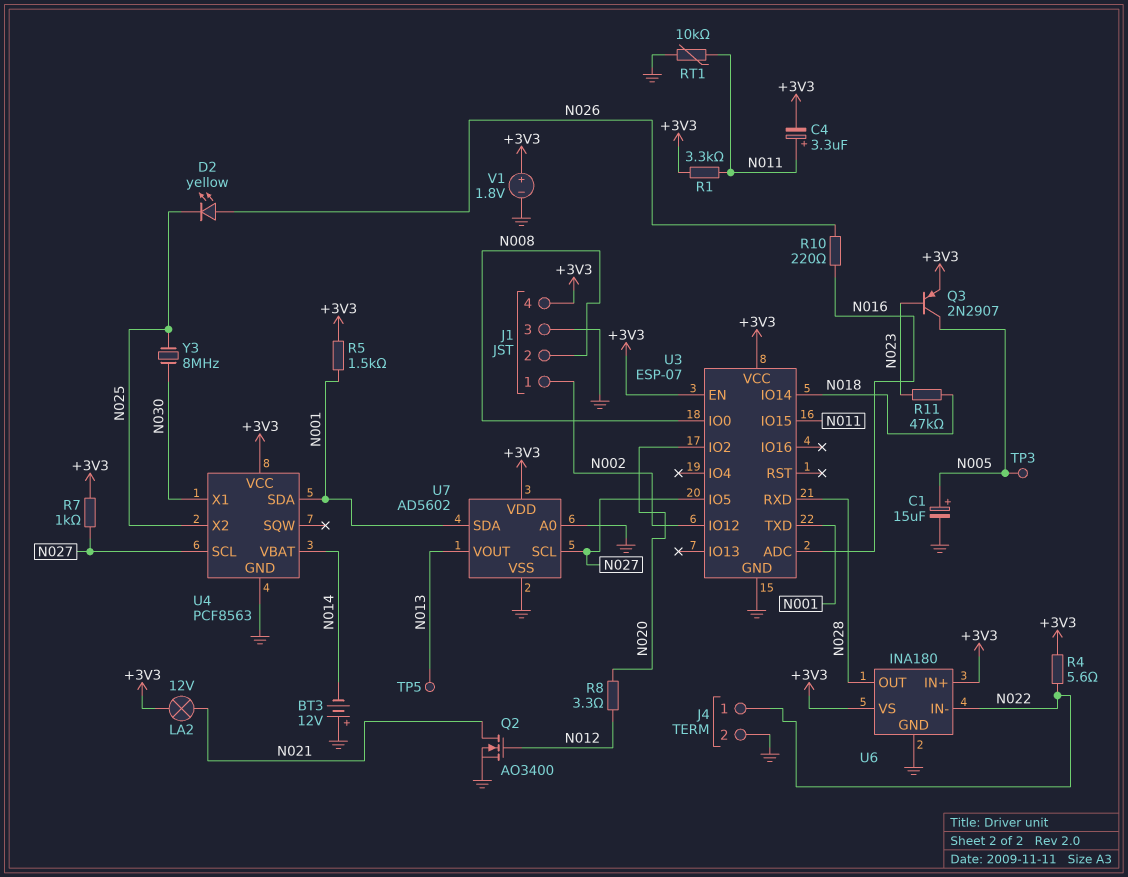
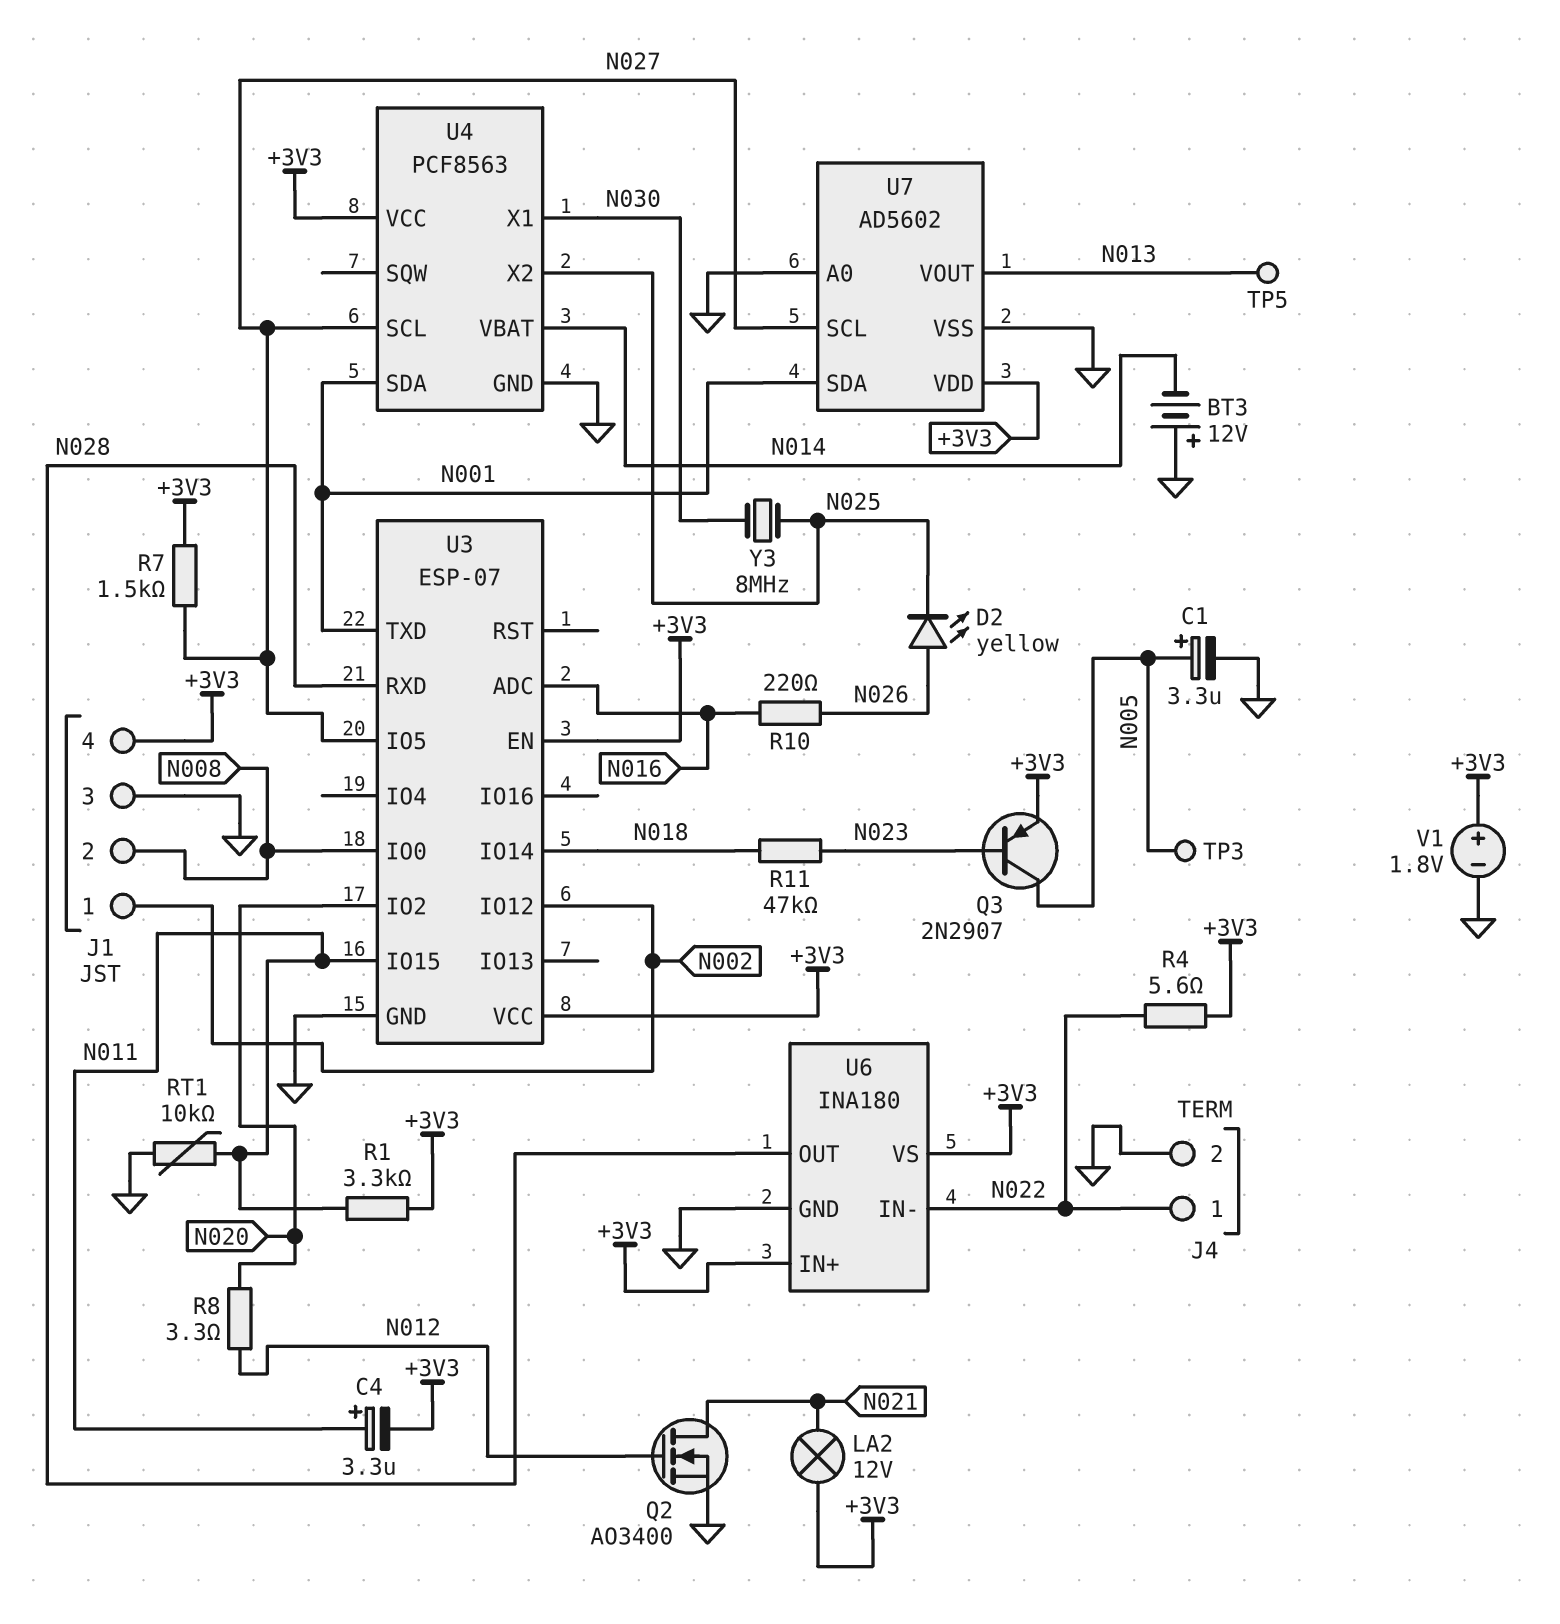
C1: 15uF (plus N005, minus GND) -> 3.3uF (plus N005, minus GND)
R5: 1.5k (+3V3, N001) -> none
R7: 1k (+3V3, N027) -> 1.5k (+3V3, N027)

